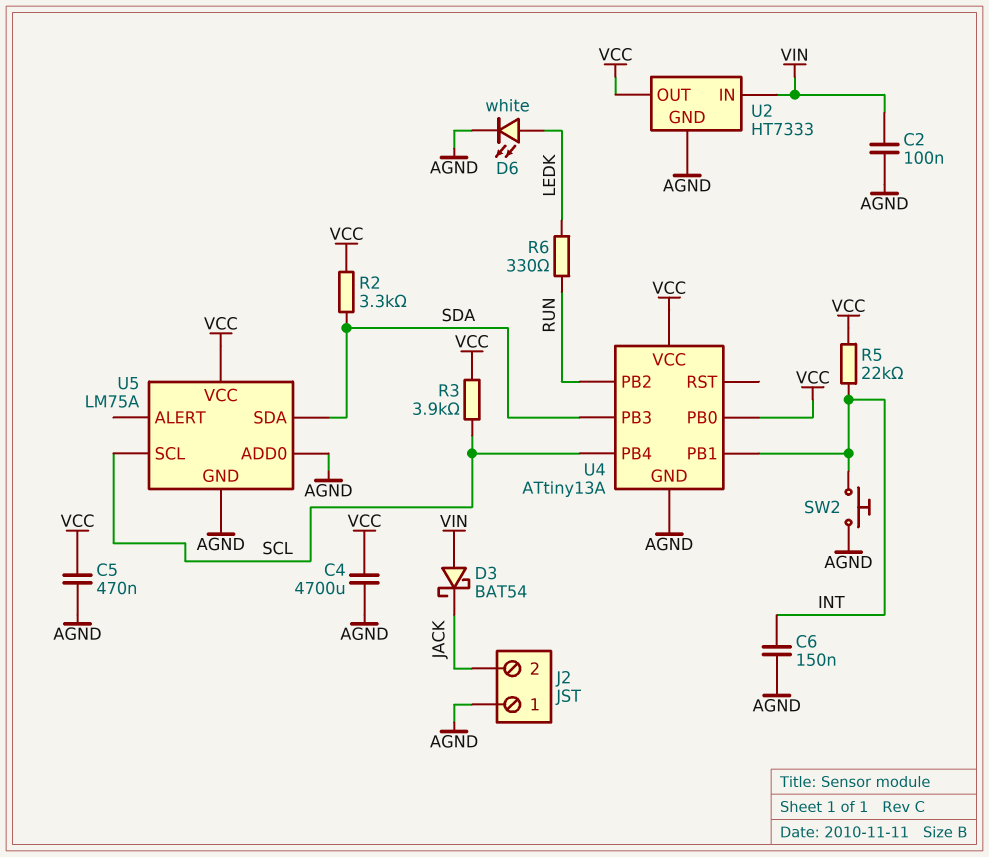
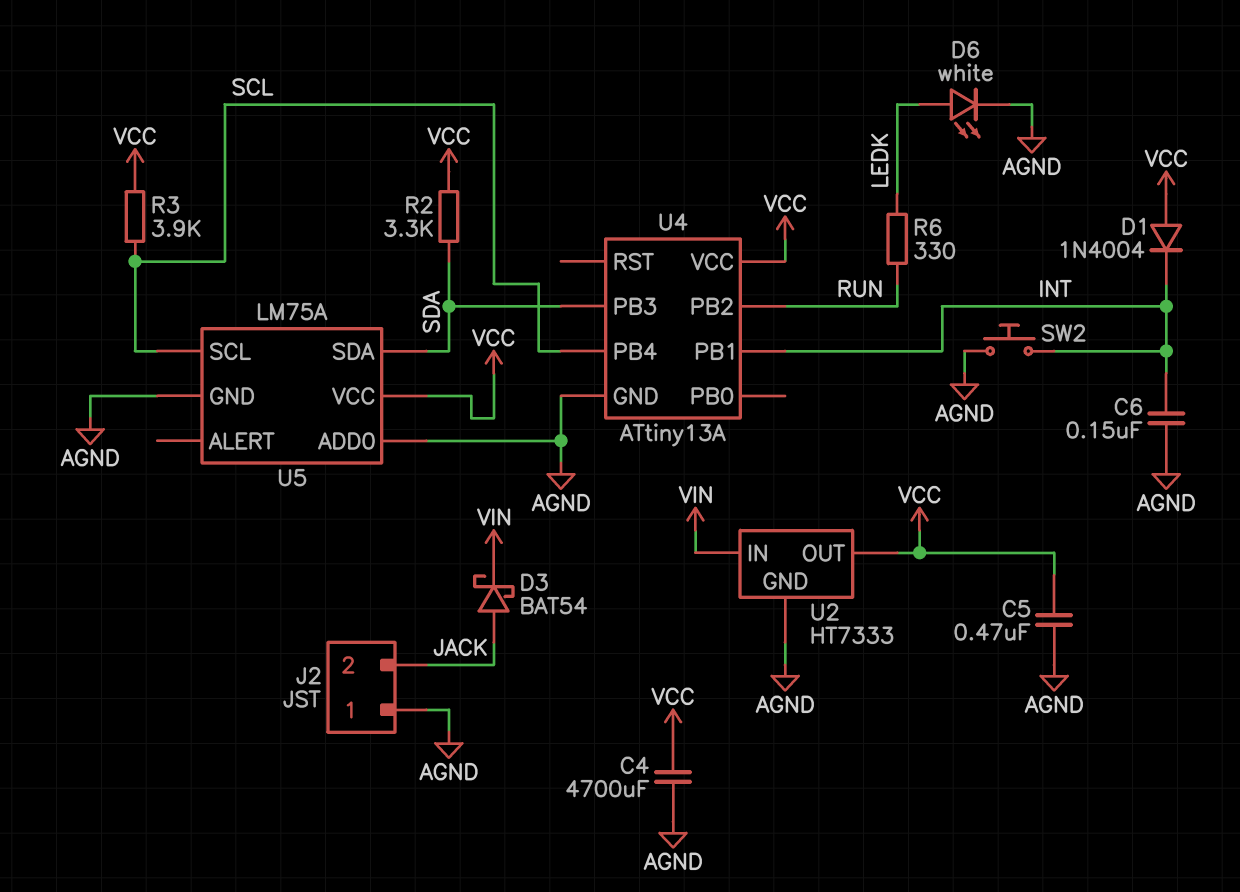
C2: 100nF (AGND, VIN) -> none
D1: none -> diode 1N4004 (A VCC, K INT)
D3: schottky BAT54 (A VIN, K JACK) -> schottky BAT54 (A JACK, K VIN)
R5: 22k (INT, VCC) -> none
U4 pin PB0: VCC -> none

